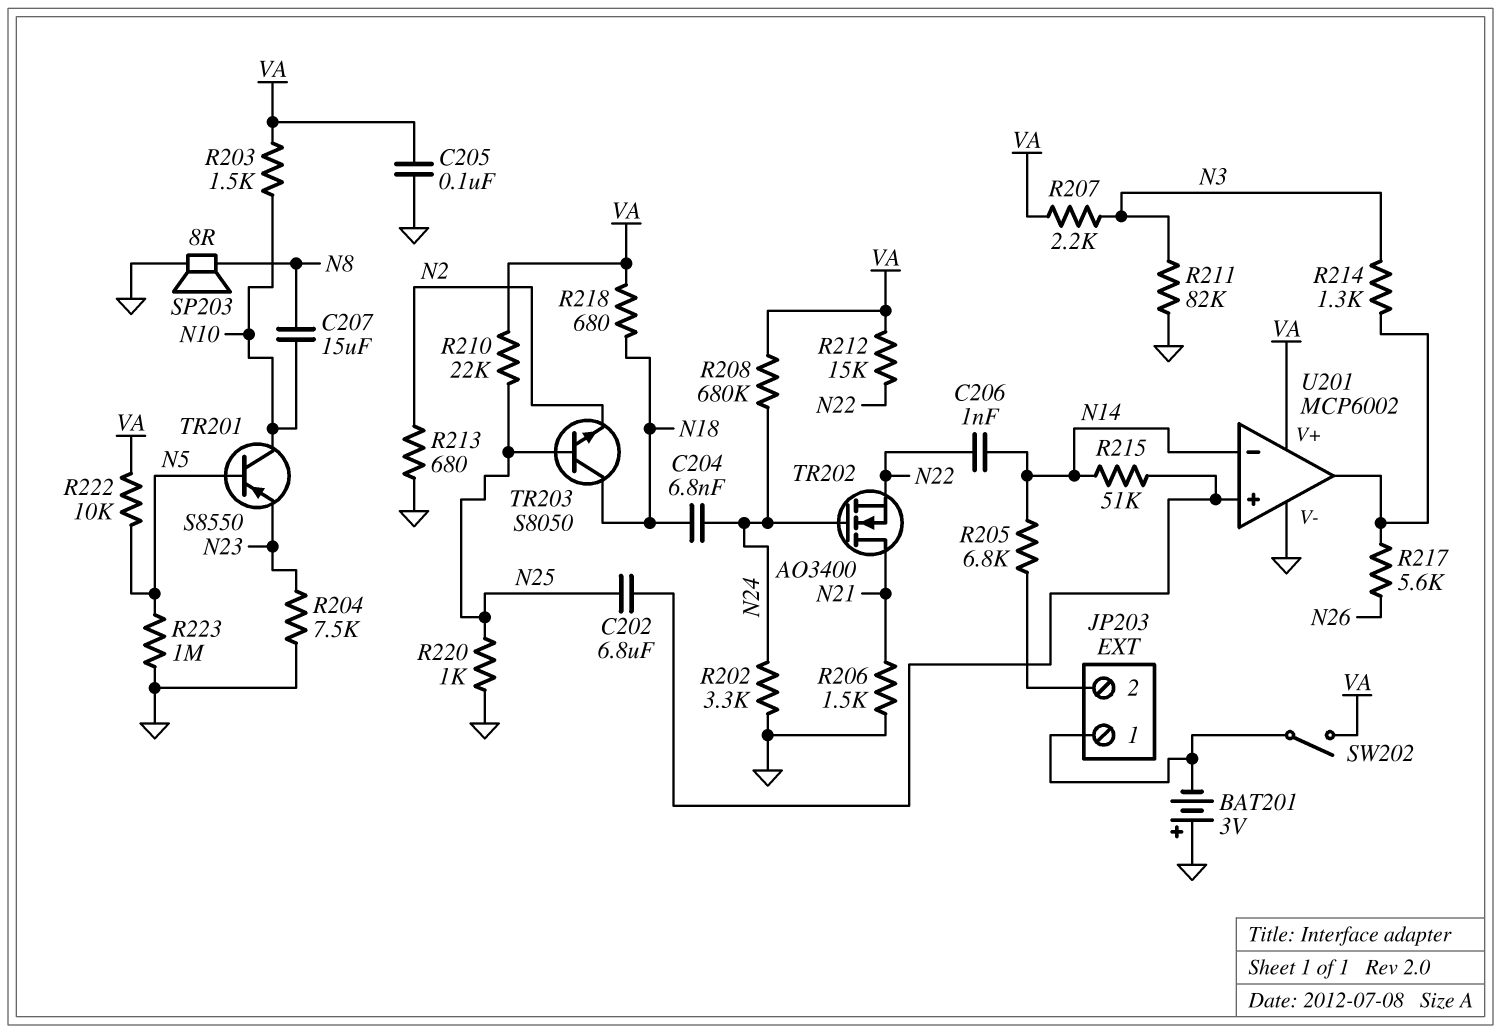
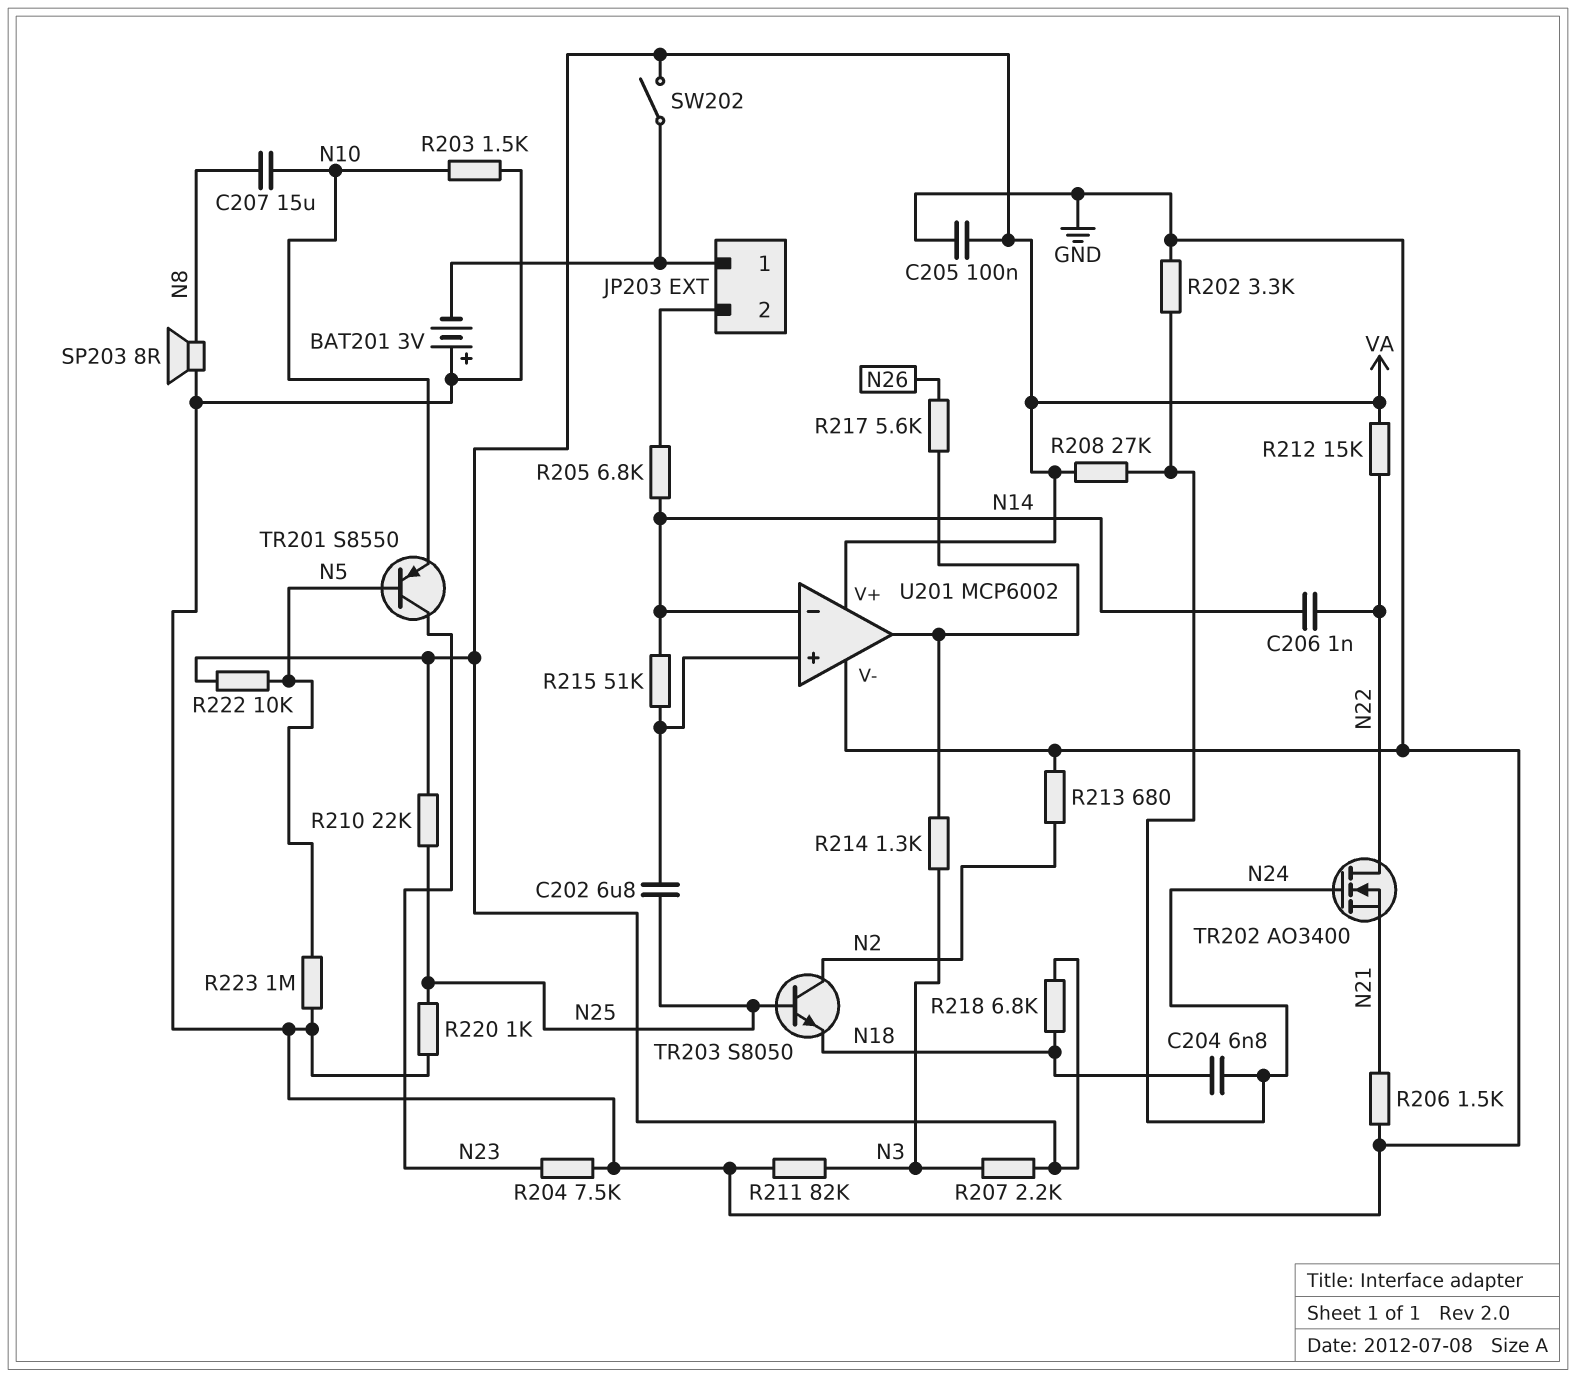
R203: 1.5k (N10, VA) -> 1.5k (GND, N10)
R208: 680k (N24, VA) -> 27k (N24, VA)
R218: 680 (N18, VA) -> 6.8k (N18, VA)
TR201: PNP S8550 (B N5, C N10, E N23) -> PNP S8550 (B N5, C N23, E N10)
TR202: NMOS AO3400 (G N24, D N21, S N22) -> NMOS AO3400 (G N24, D N22, S N21)
TR203: NPN S8050 (B N25, C N18, E N2) -> NPN S8050 (B N25, C N2, E N18)

